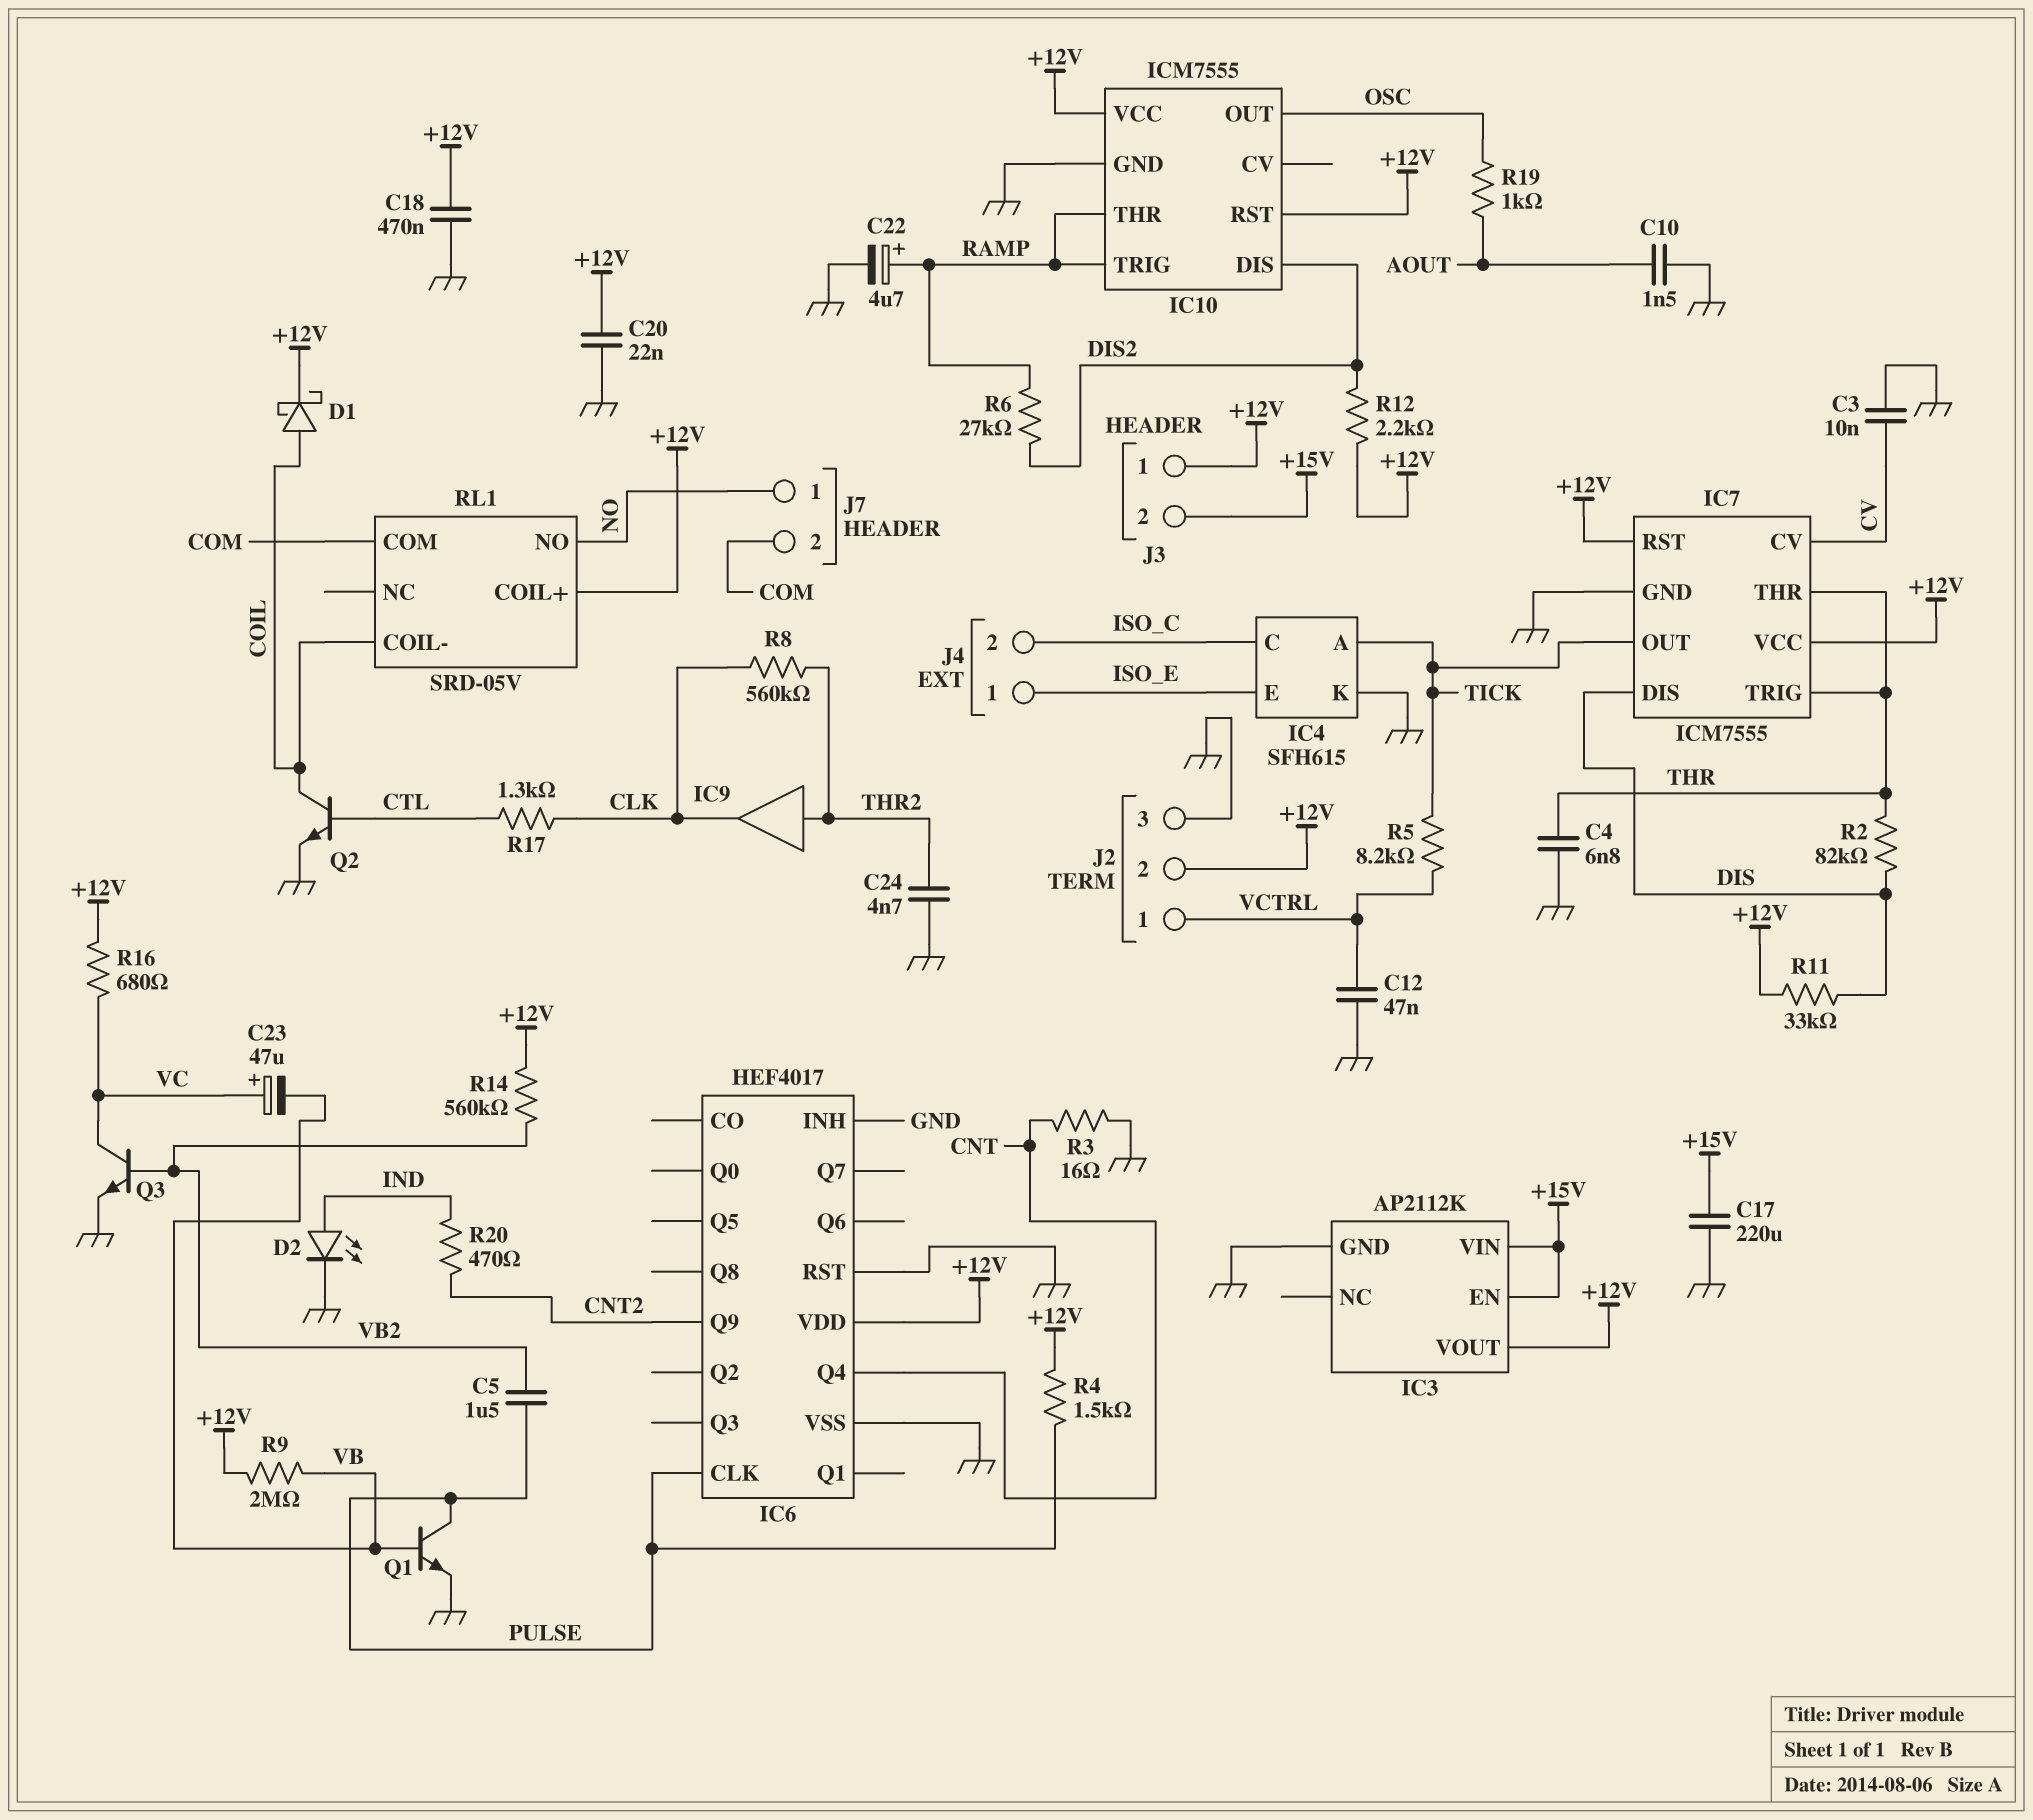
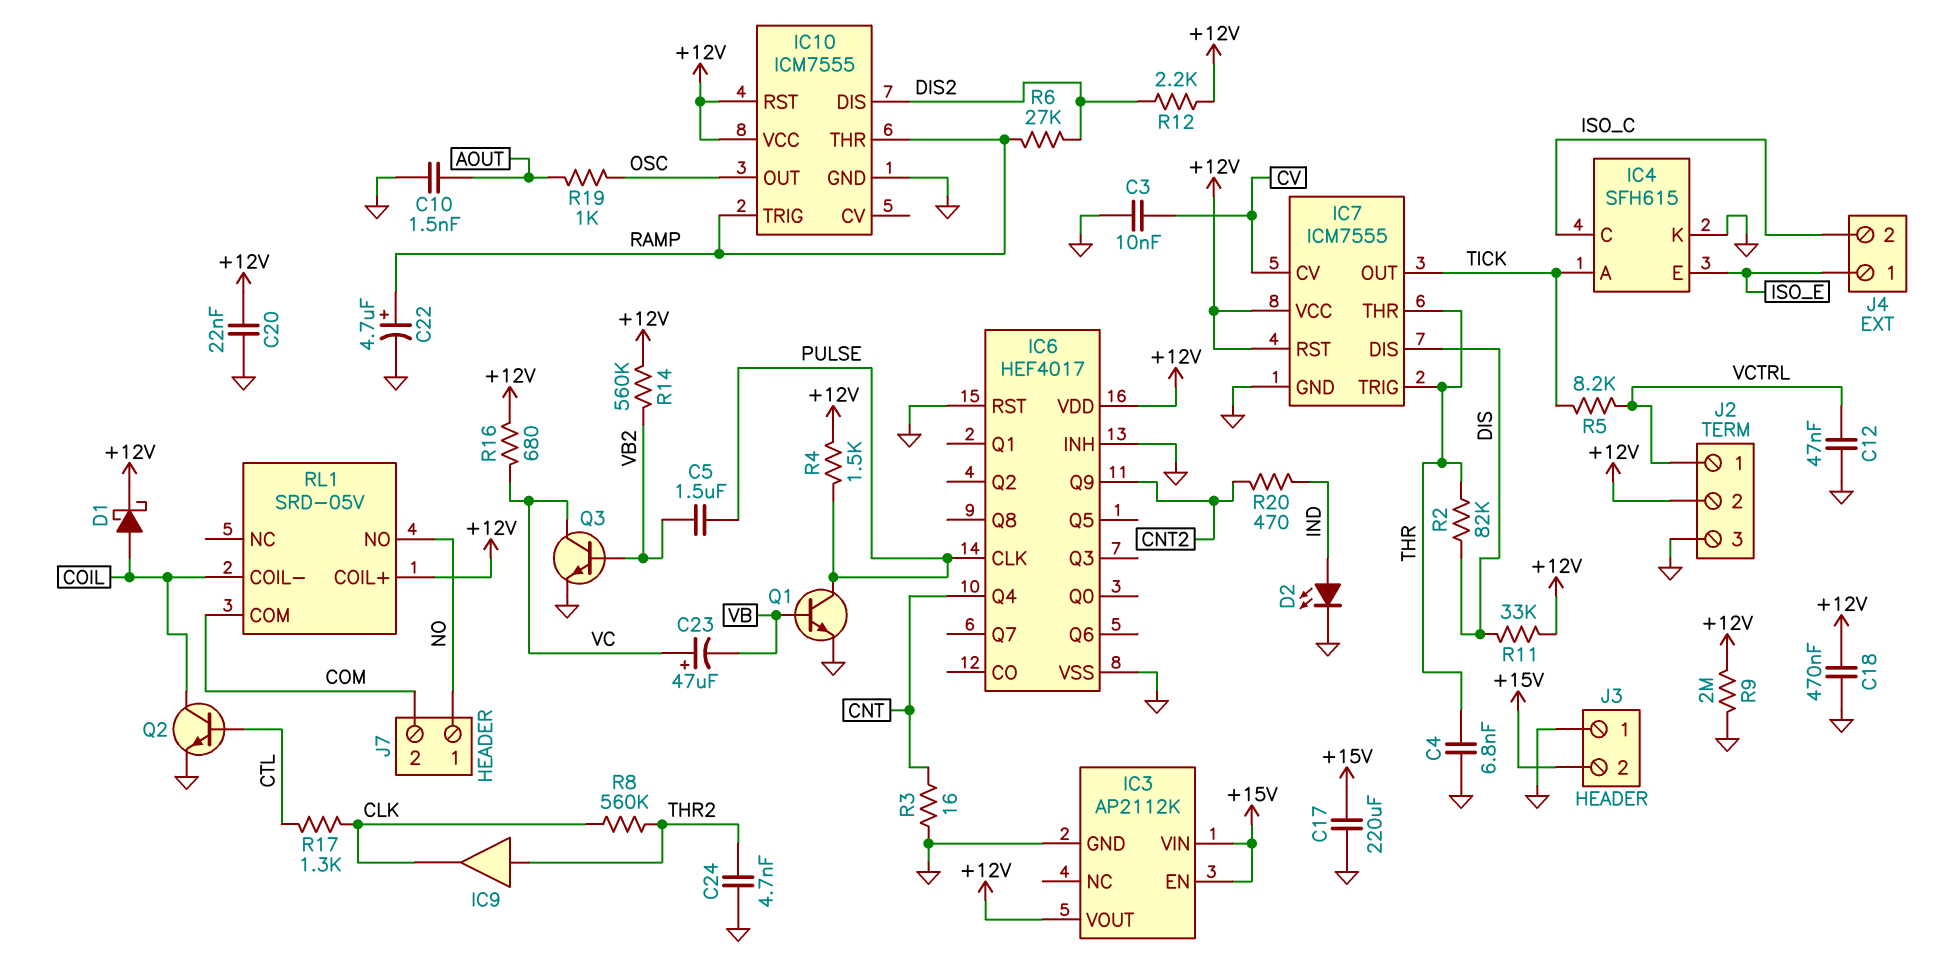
J3 pin 1: +12V -> GND
R9: 2M (+12V, VB) -> 2M (+12V, GND)

